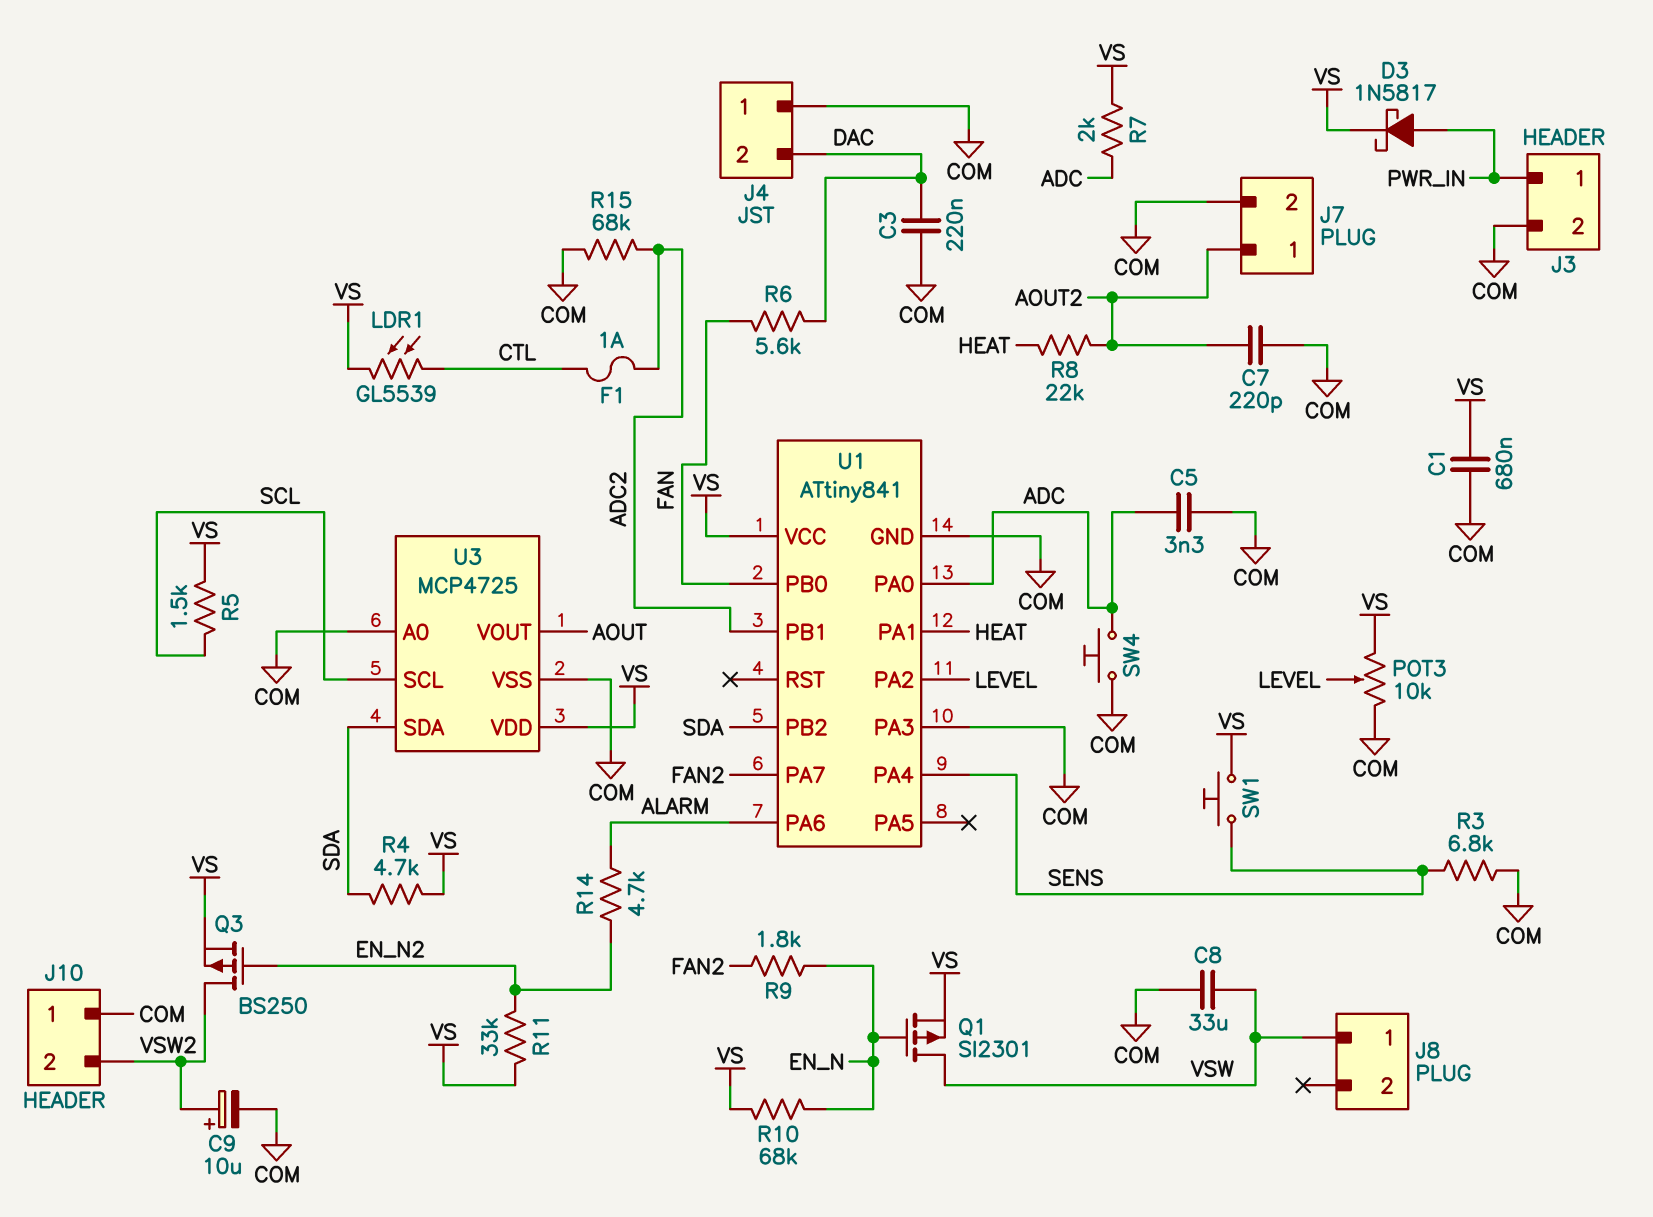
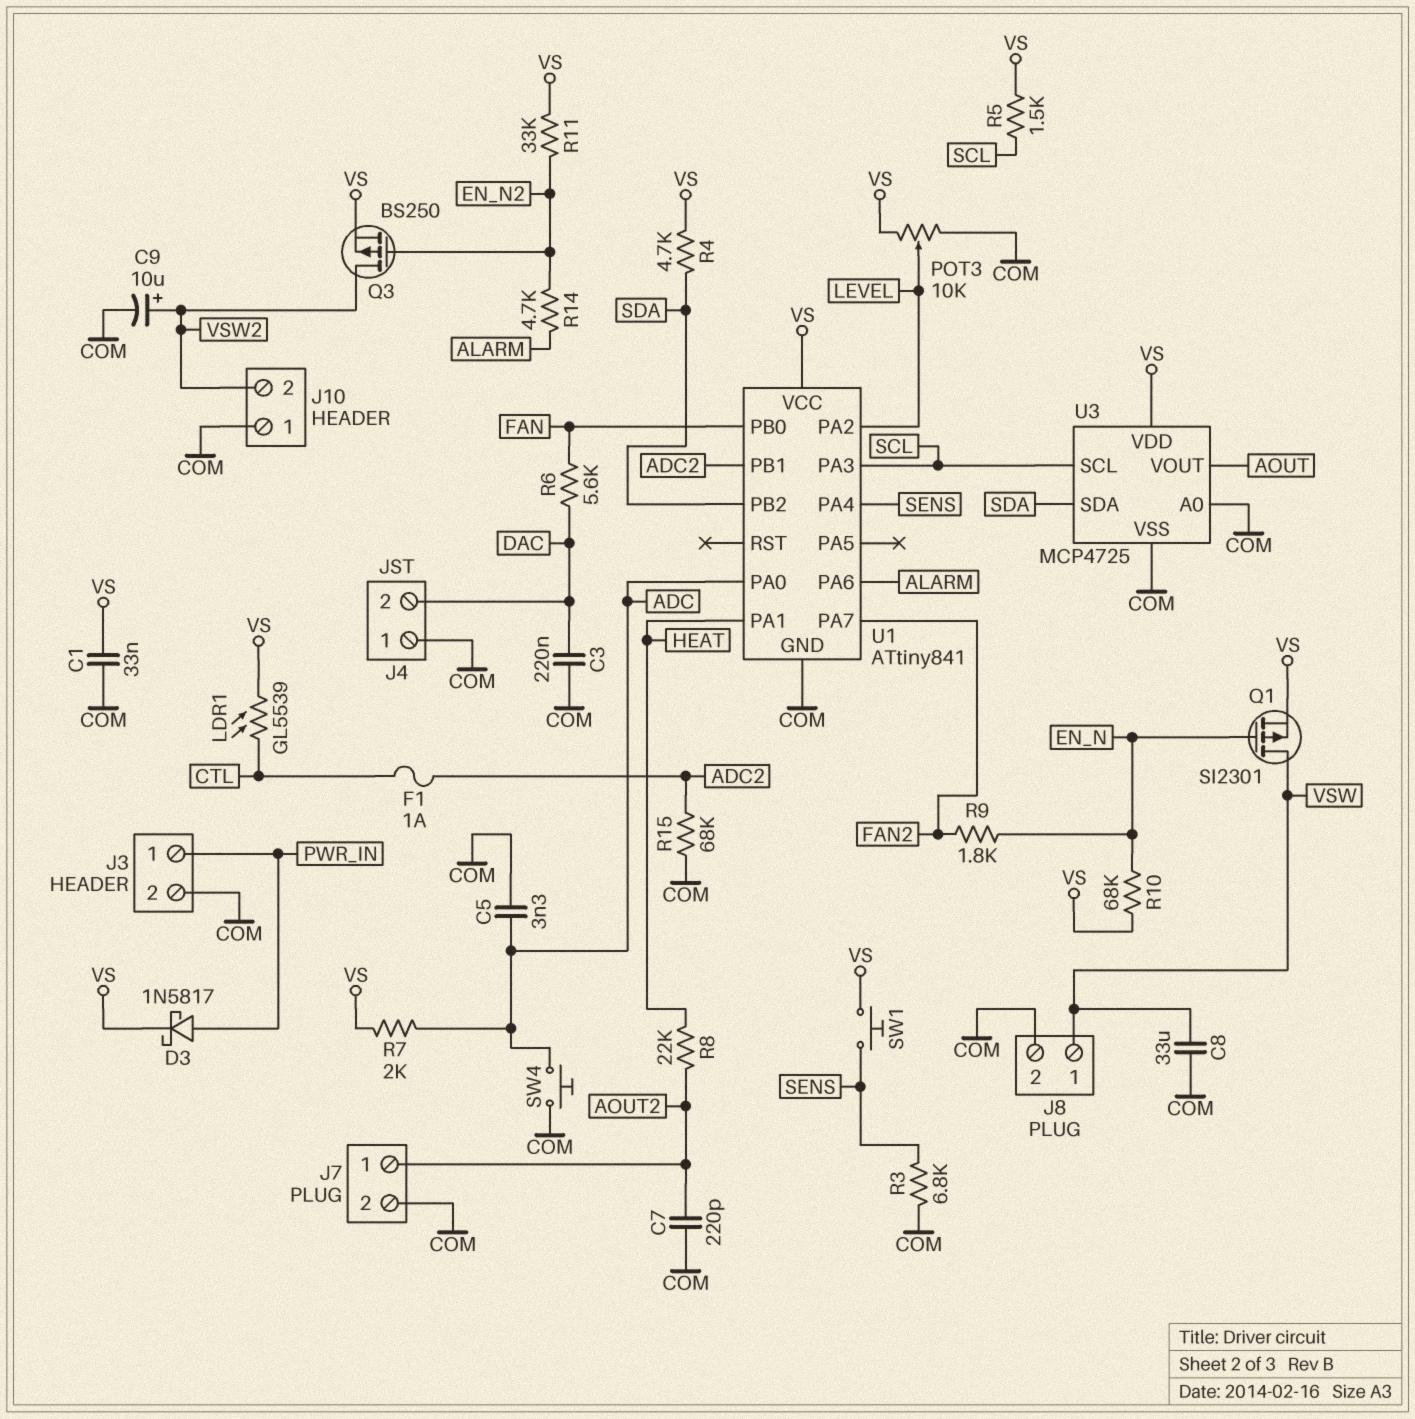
C1: 680nF (COM, VS) -> 33nF (COM, VS)
J8 pin 2: none -> COM
U1 pin PA3: COM -> SCL

